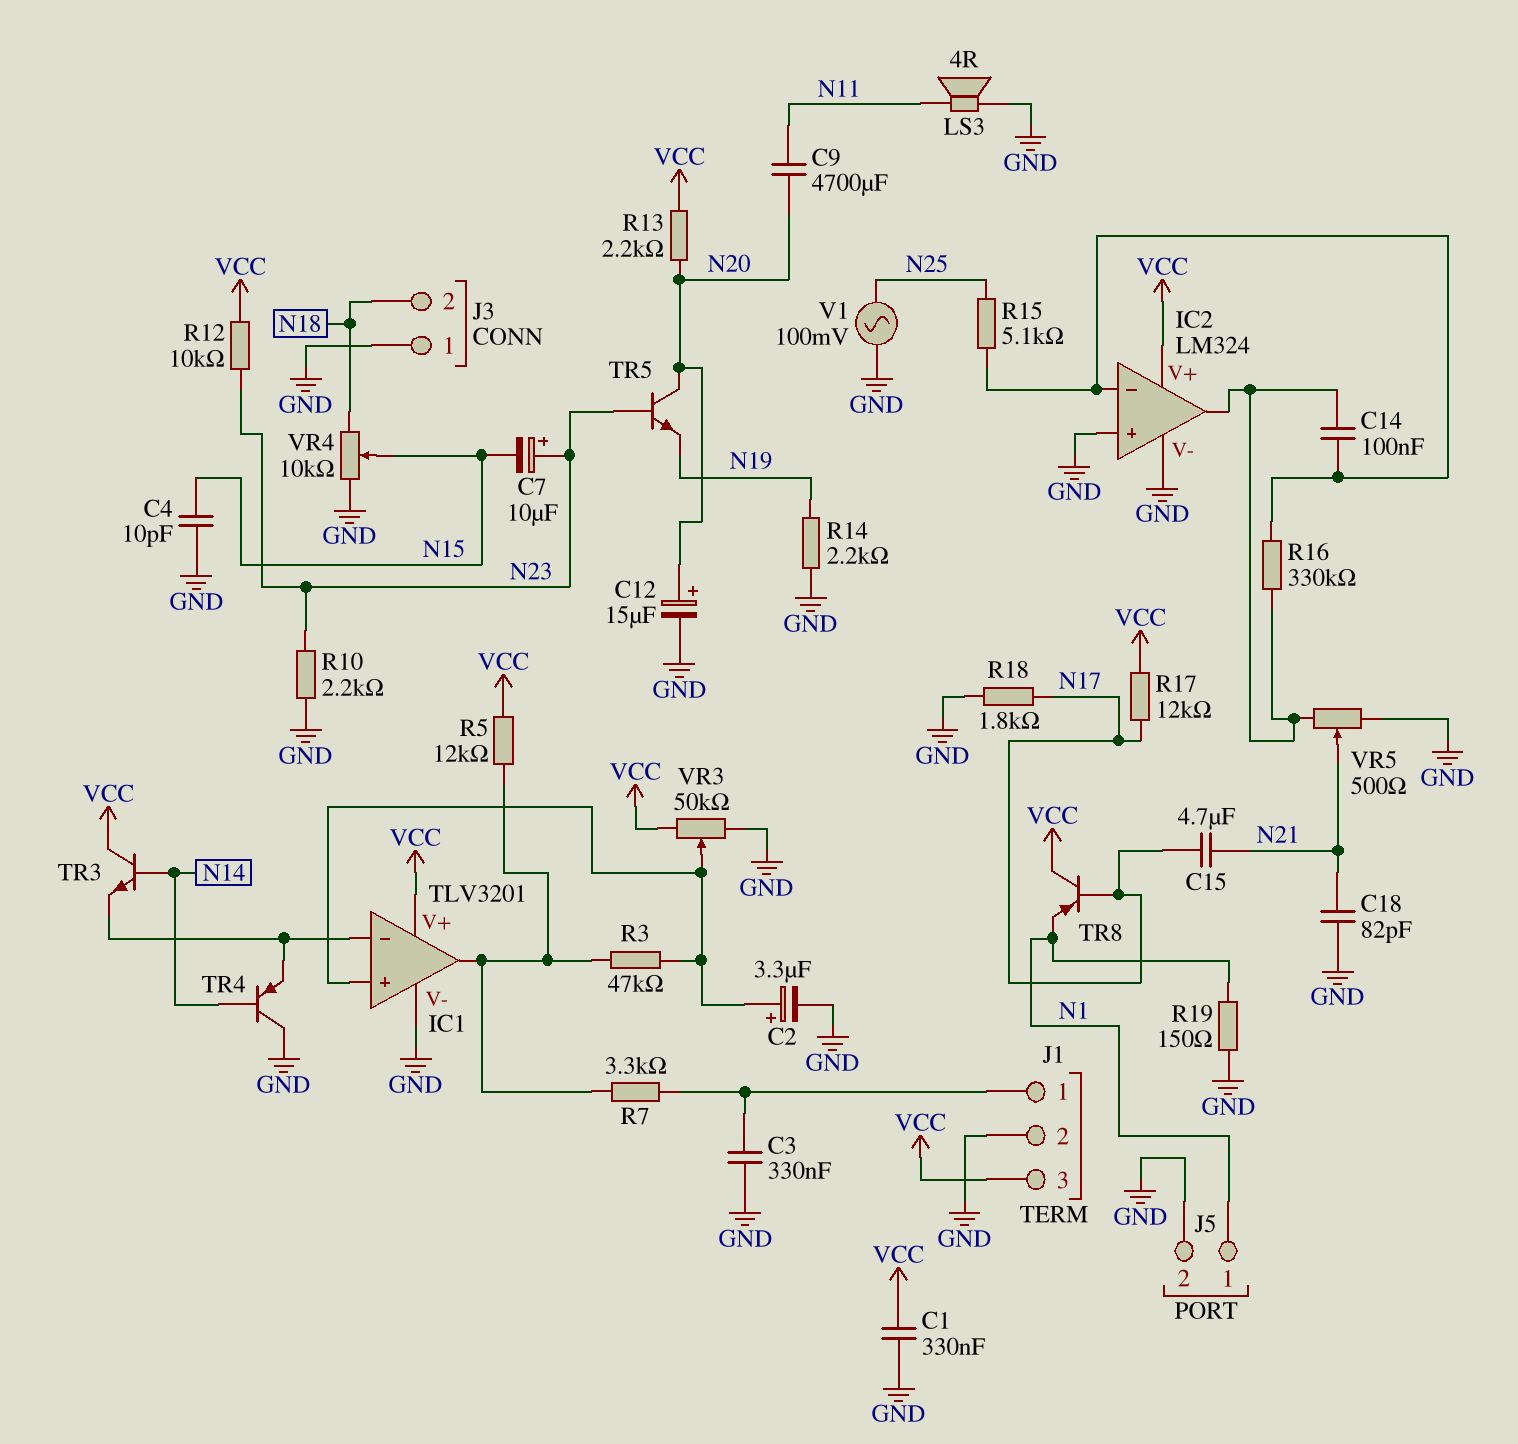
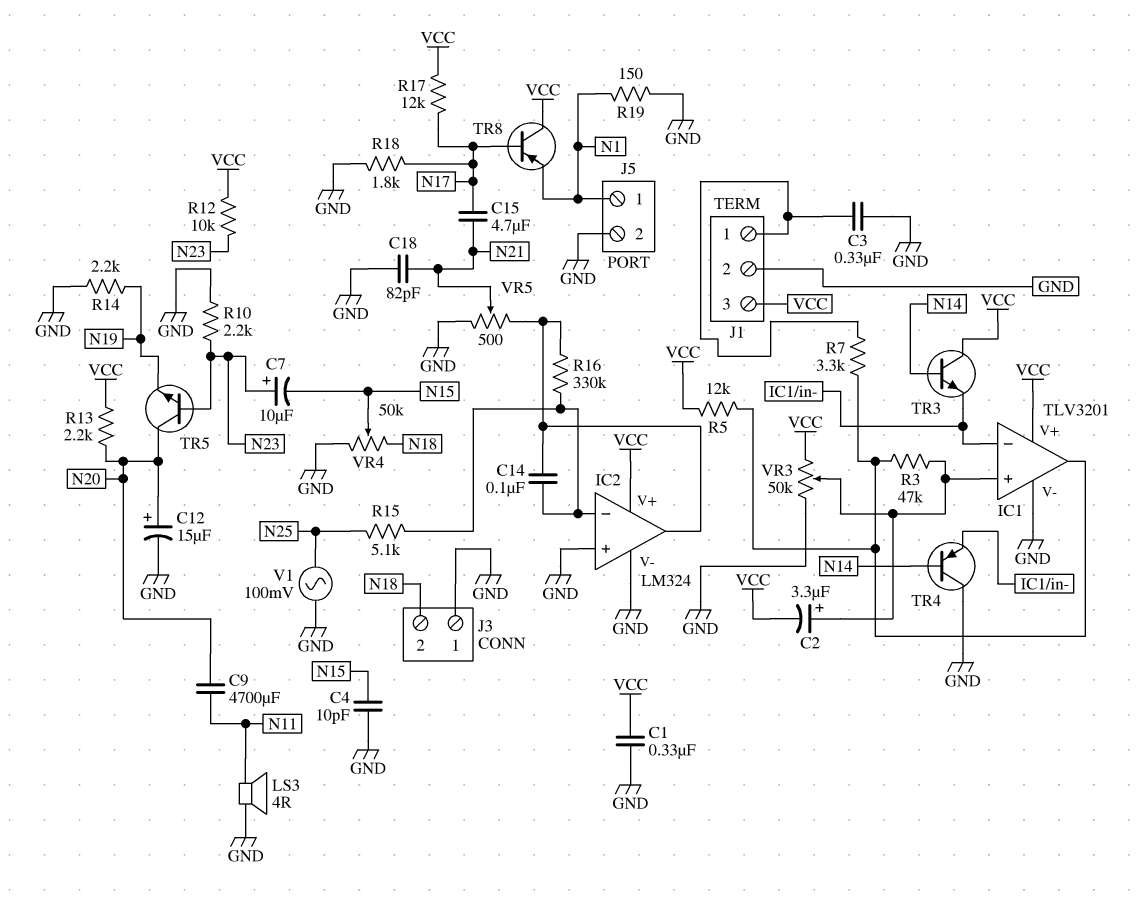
C2: 3.3uF (plus IC1/in+, minus GND) -> 3.3uF (plus IC1/in+, minus VCC)
VR4: 10k (GND, N18, wiper N15) -> 50k (GND, N18, wiper N15)

